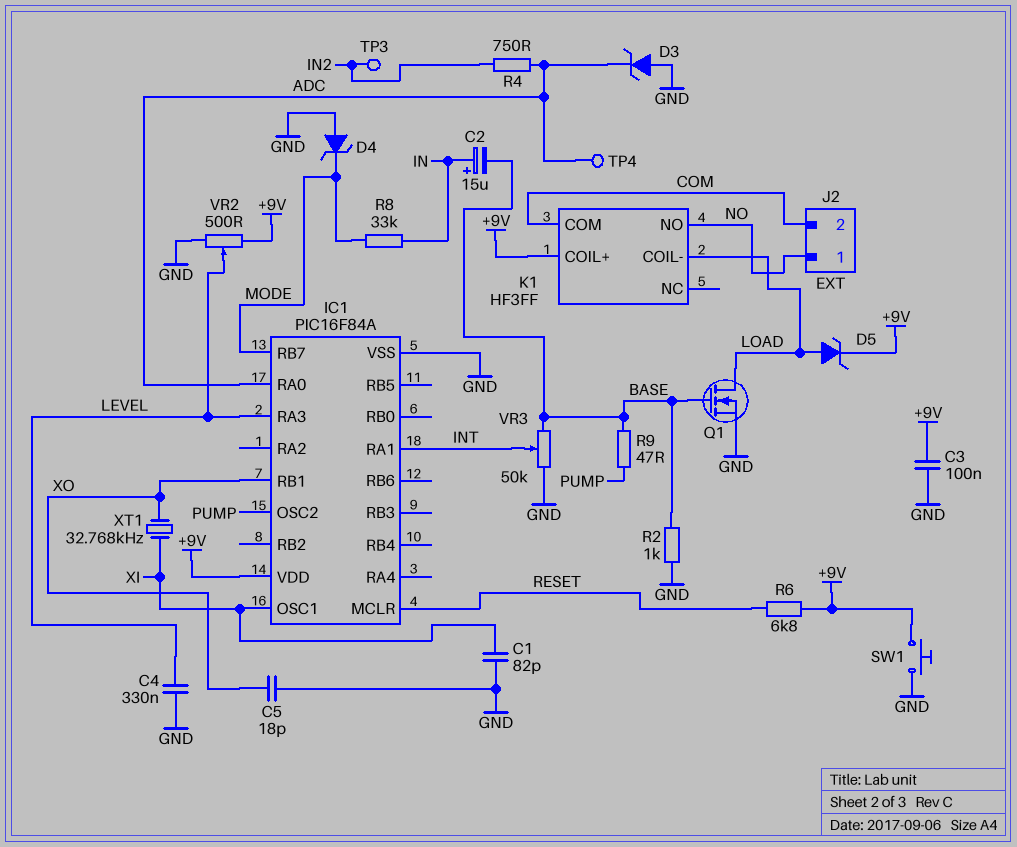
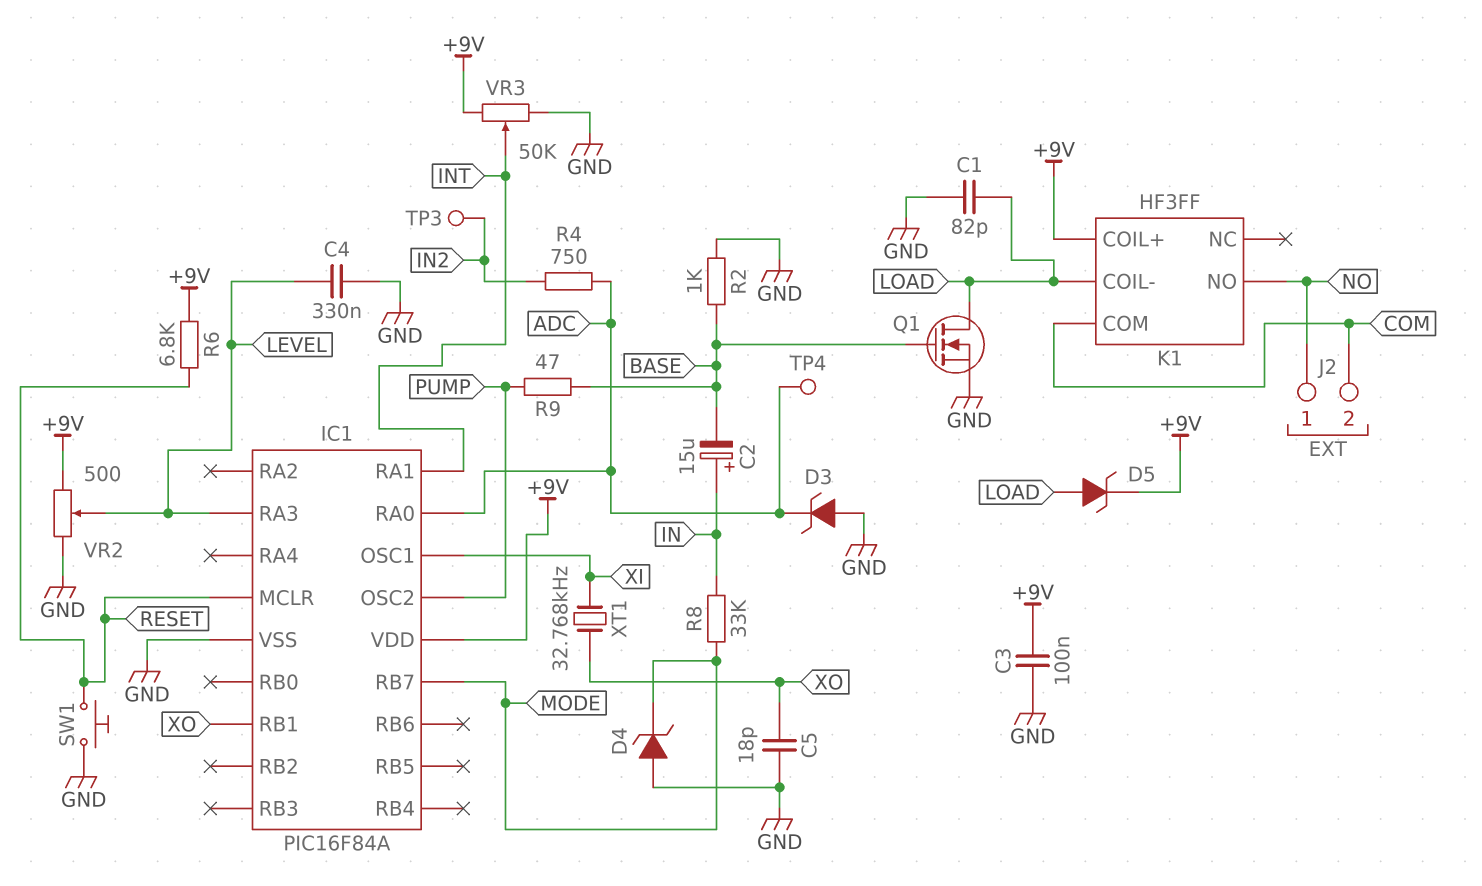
C1: 82pF (GND, XI) -> 82pF (GND, LOAD)
SW1: button (+9V, GND) -> button (GND, RESET)
VR3: 50k (BASE, GND, wiper INT) -> 50k (+9V, GND, wiper INT)

